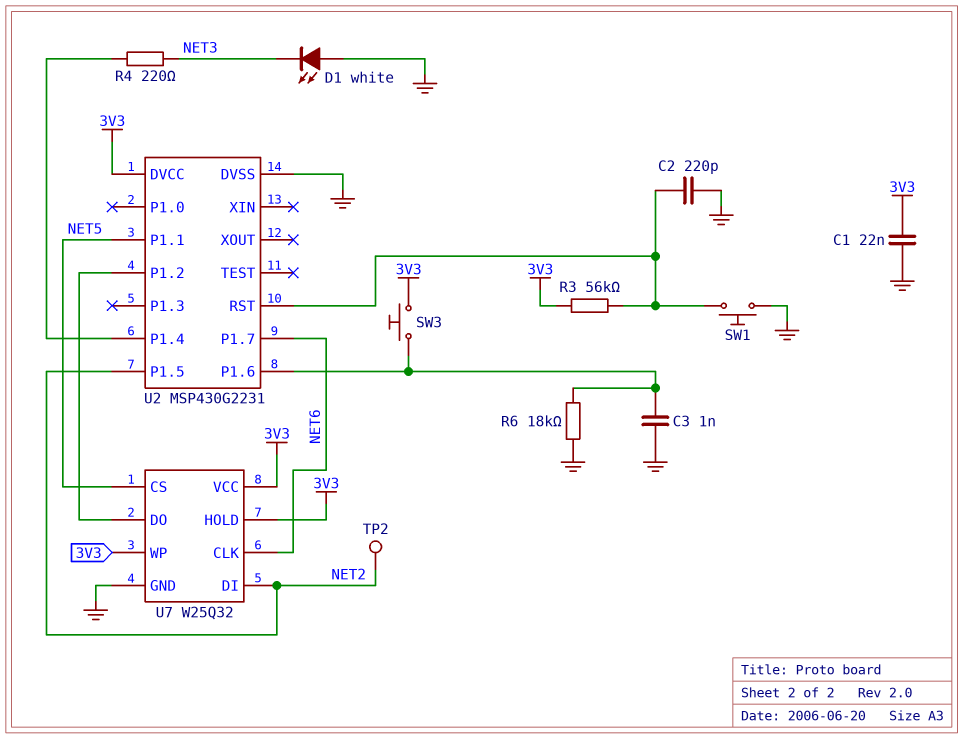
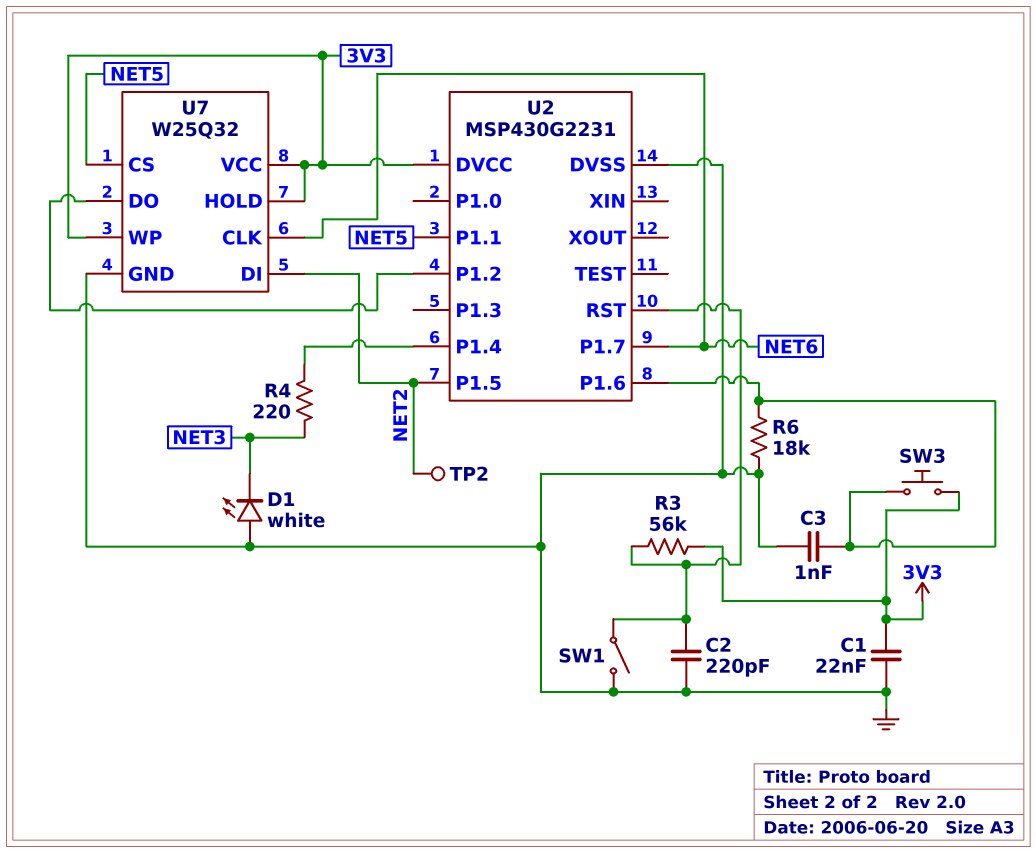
SW1: button (GND, U2/RST) -> switch (GND, U2/RST)

